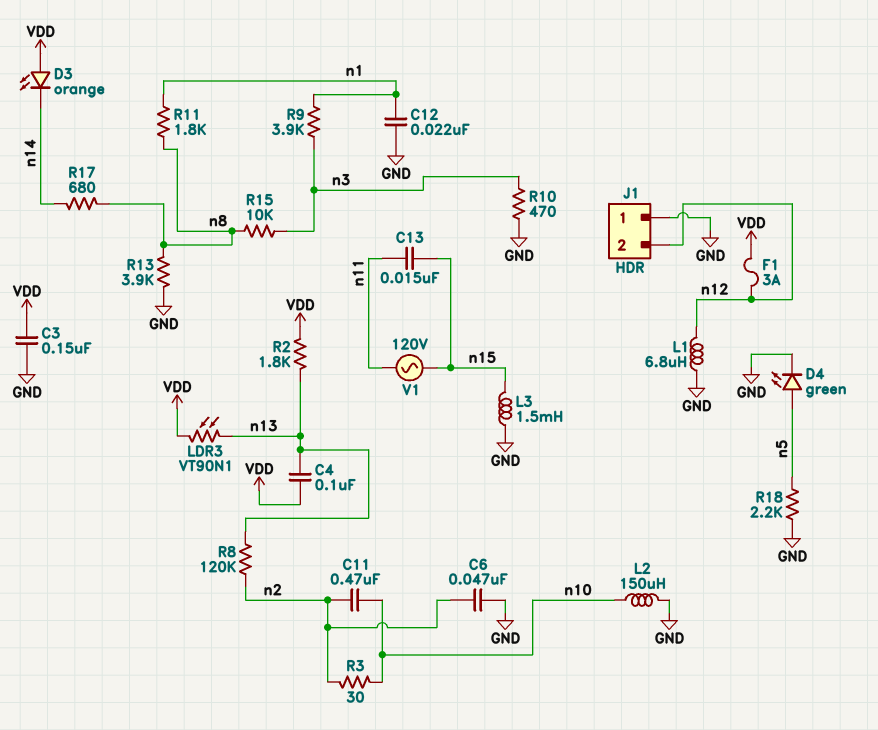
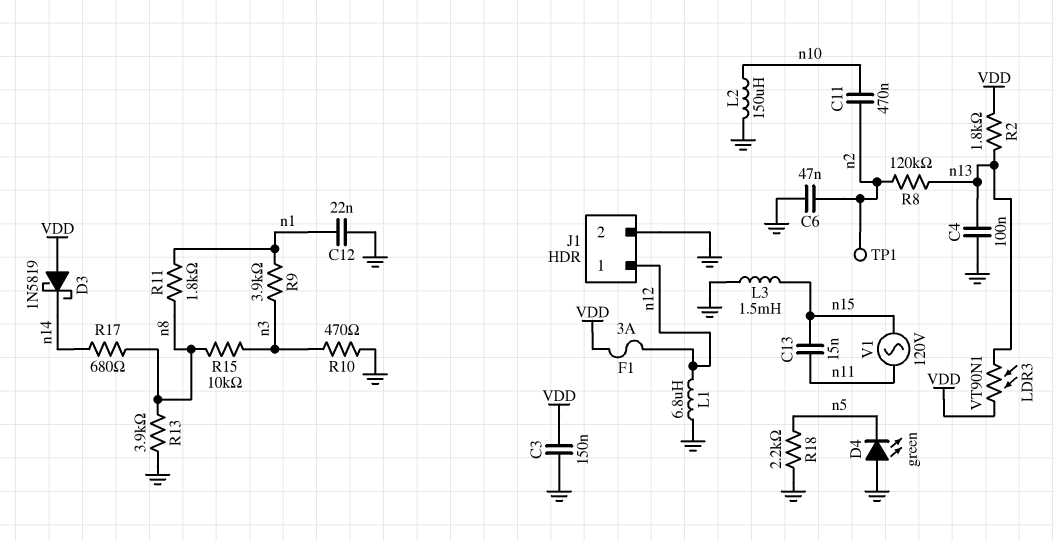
C4: 100nF (VDD, n13) -> 100nF (GND, n13)
D3: LED orange (A VDD, K n14) -> schottky 1N5819 (A VDD, K n14)
D4: LED green (A n5, K GND) -> LED green (A GND, K n5)
J1 pin 1: GND -> n12
J1 pin 2: n12 -> GND
R3: 30 (n2, n10) -> none
TP1: none -> test point (n2)

